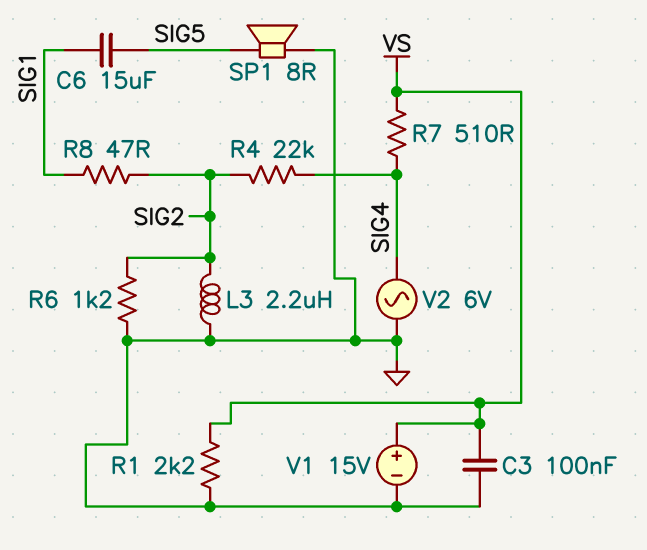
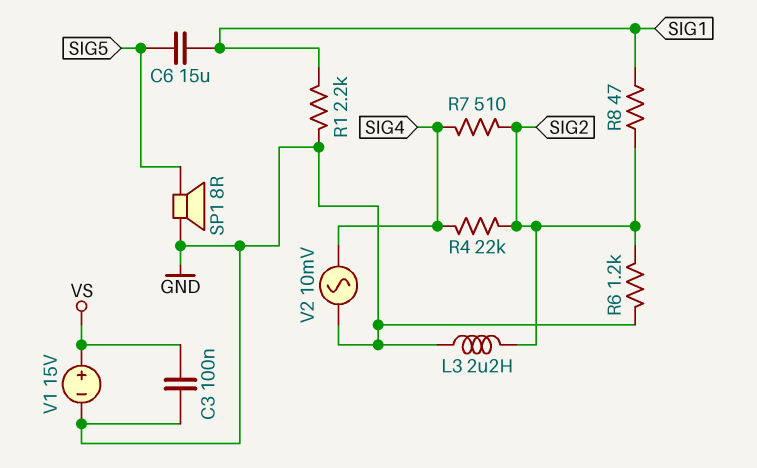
R1: 2.2k (GND, VS) -> 2.2k (GND, SIG1)
R7: 510 (SIG4, VS) -> 510 (SIG2, SIG4)
V2: AC 6V (GND, SIG4) -> AC 10mV (GND, SIG4)

